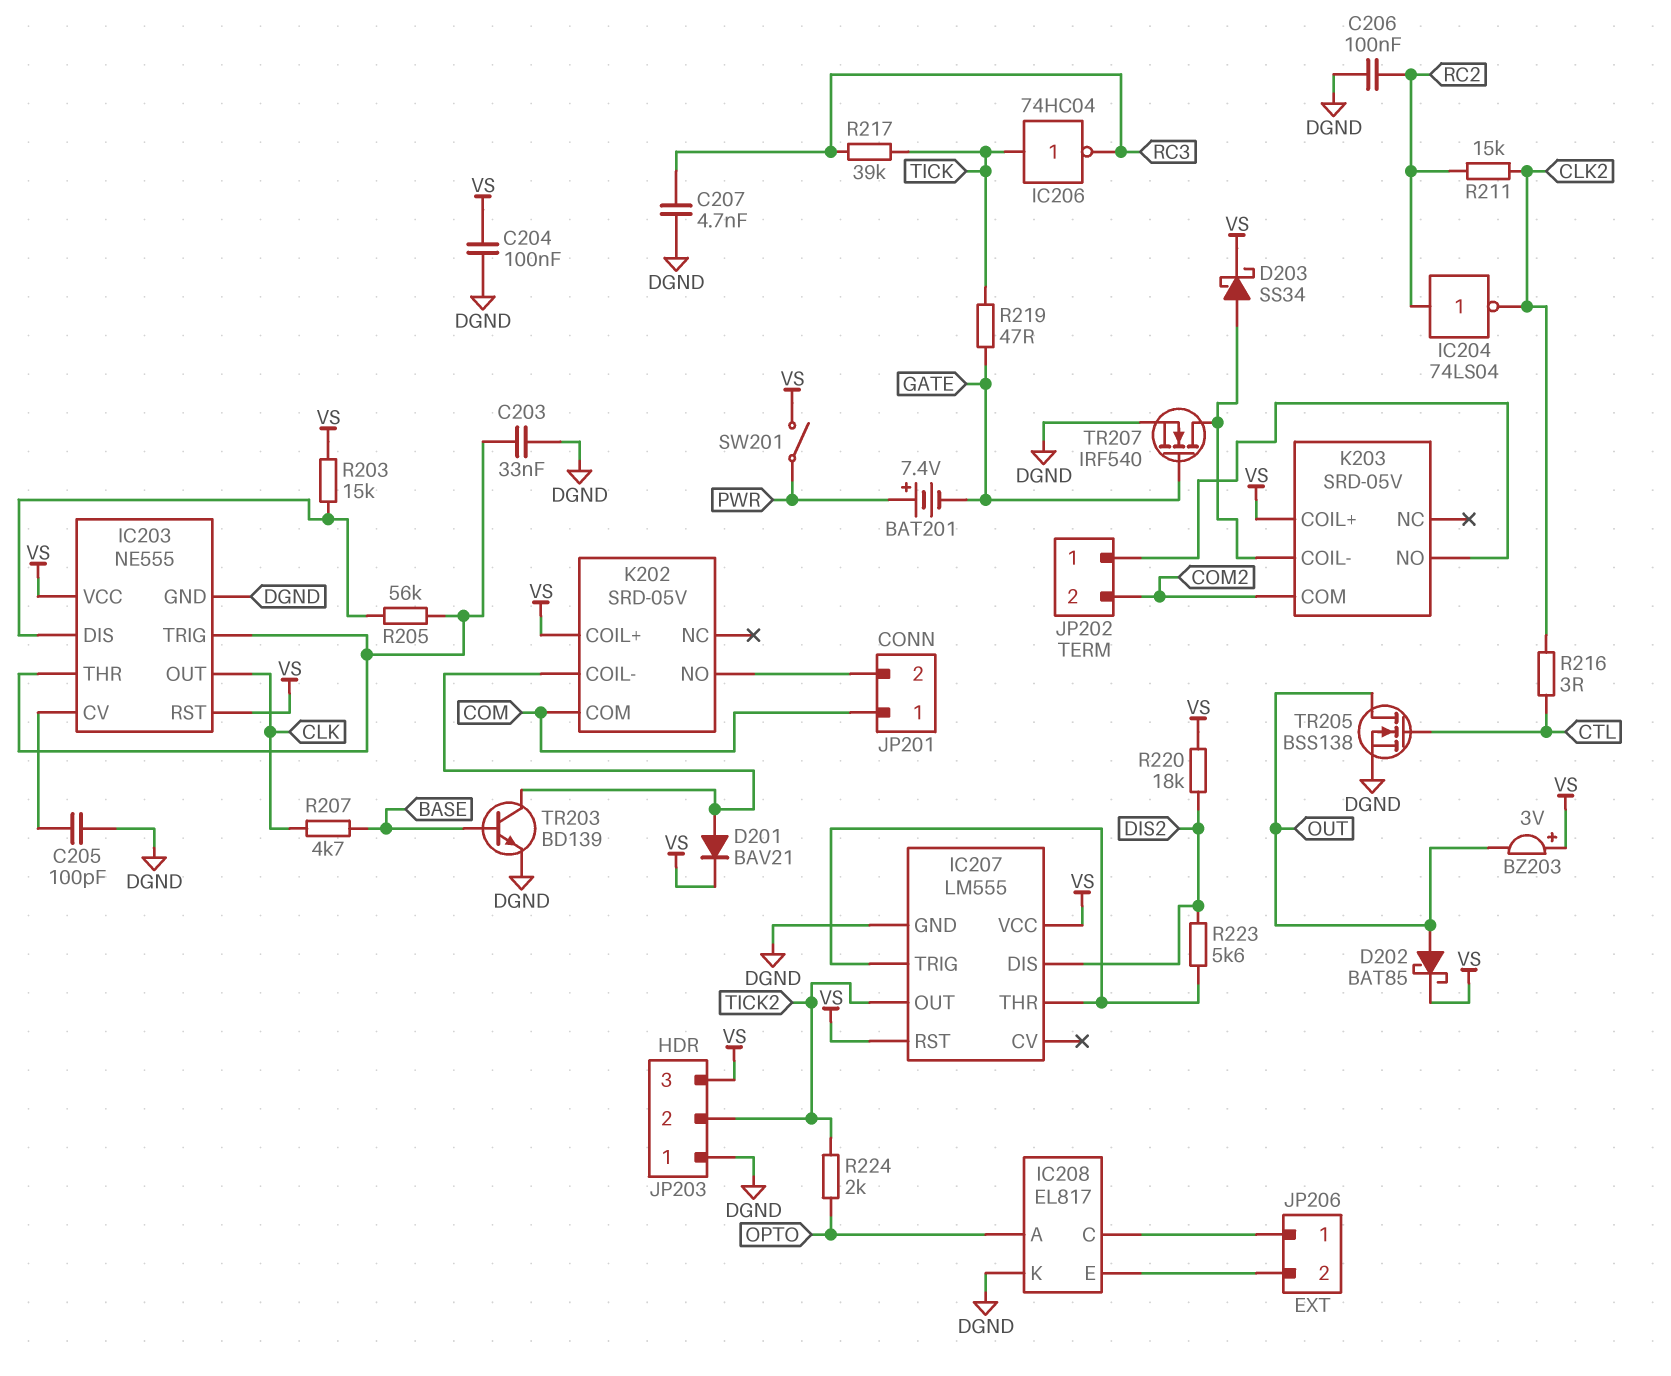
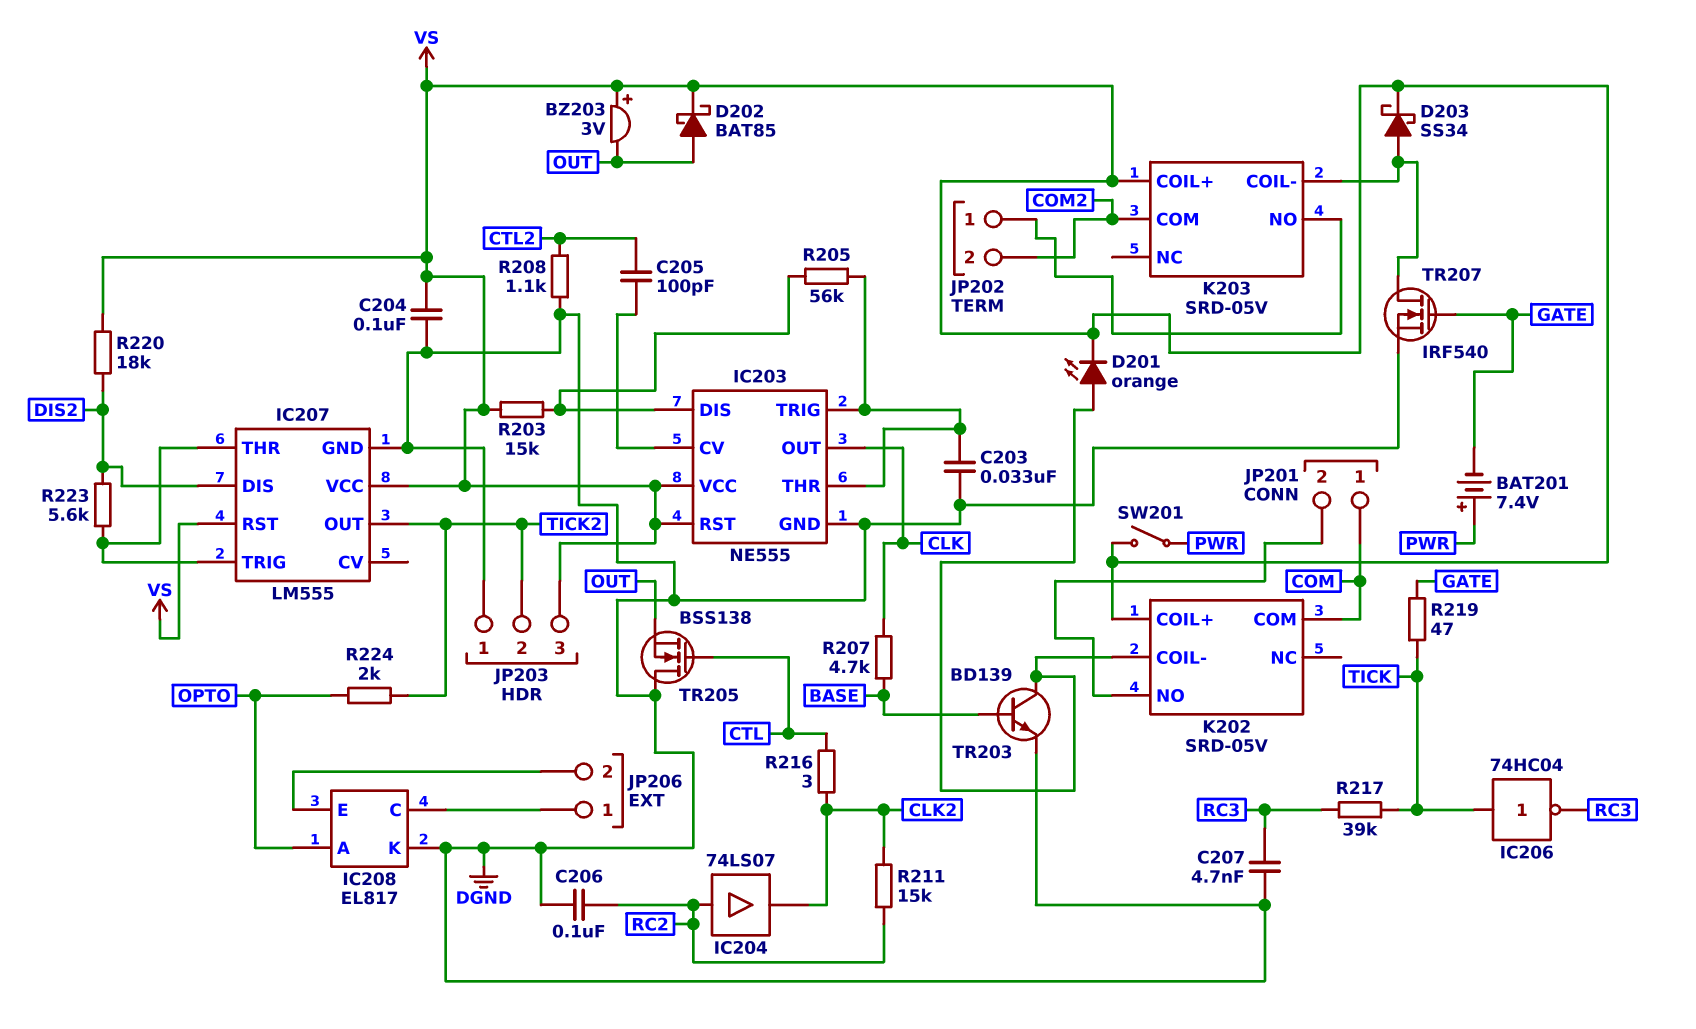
C205: 100pF (DGND, IC203/CV) -> 100pF (CTL2, IC203/CV)
D201: diode BAV21 (A K202/COIL-, K VS) -> LED orange (A K202/COIL-, K VS)
IC204: NOT 74LS04 (in RC2, out CLK2) -> buffer 74LS07 (in RC2, out CLK2)
R208: none -> 1.1k (CTL2, DGND)
TR205: NMOS BSS138 (G CTL, D OUT, S DGND) -> NMOS BSS138 (G CTL, D DGND, S OUT)

